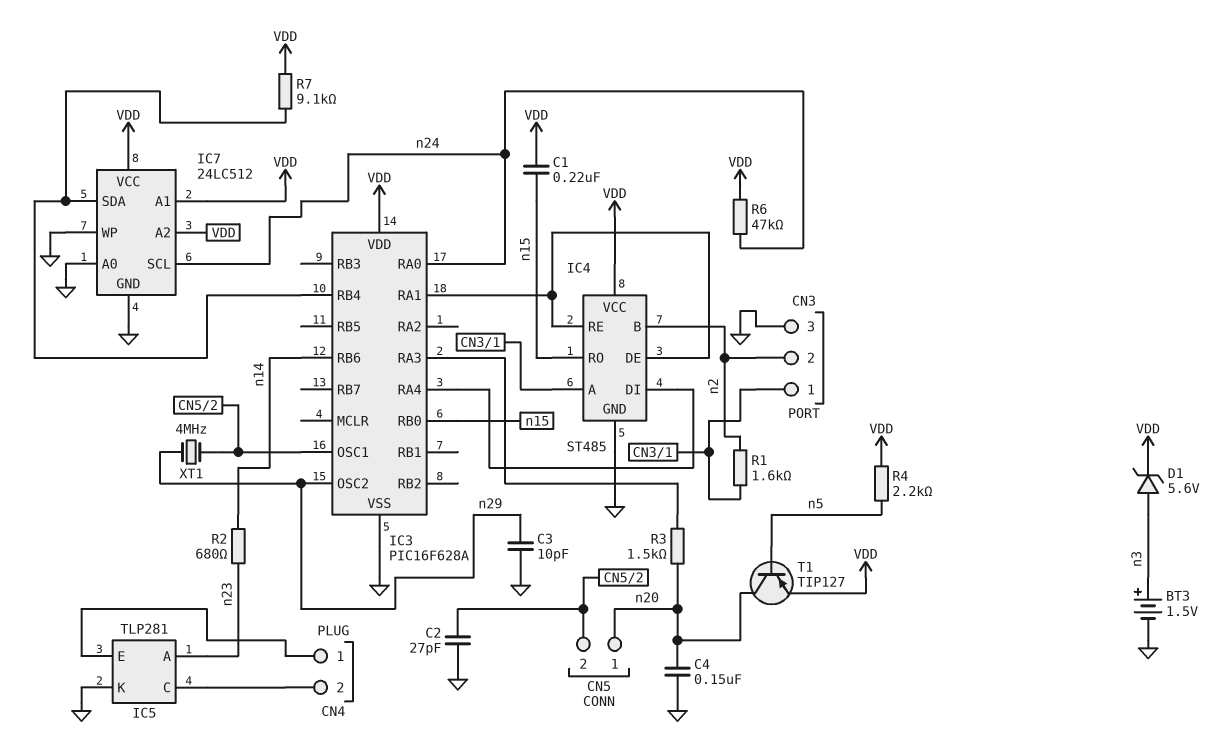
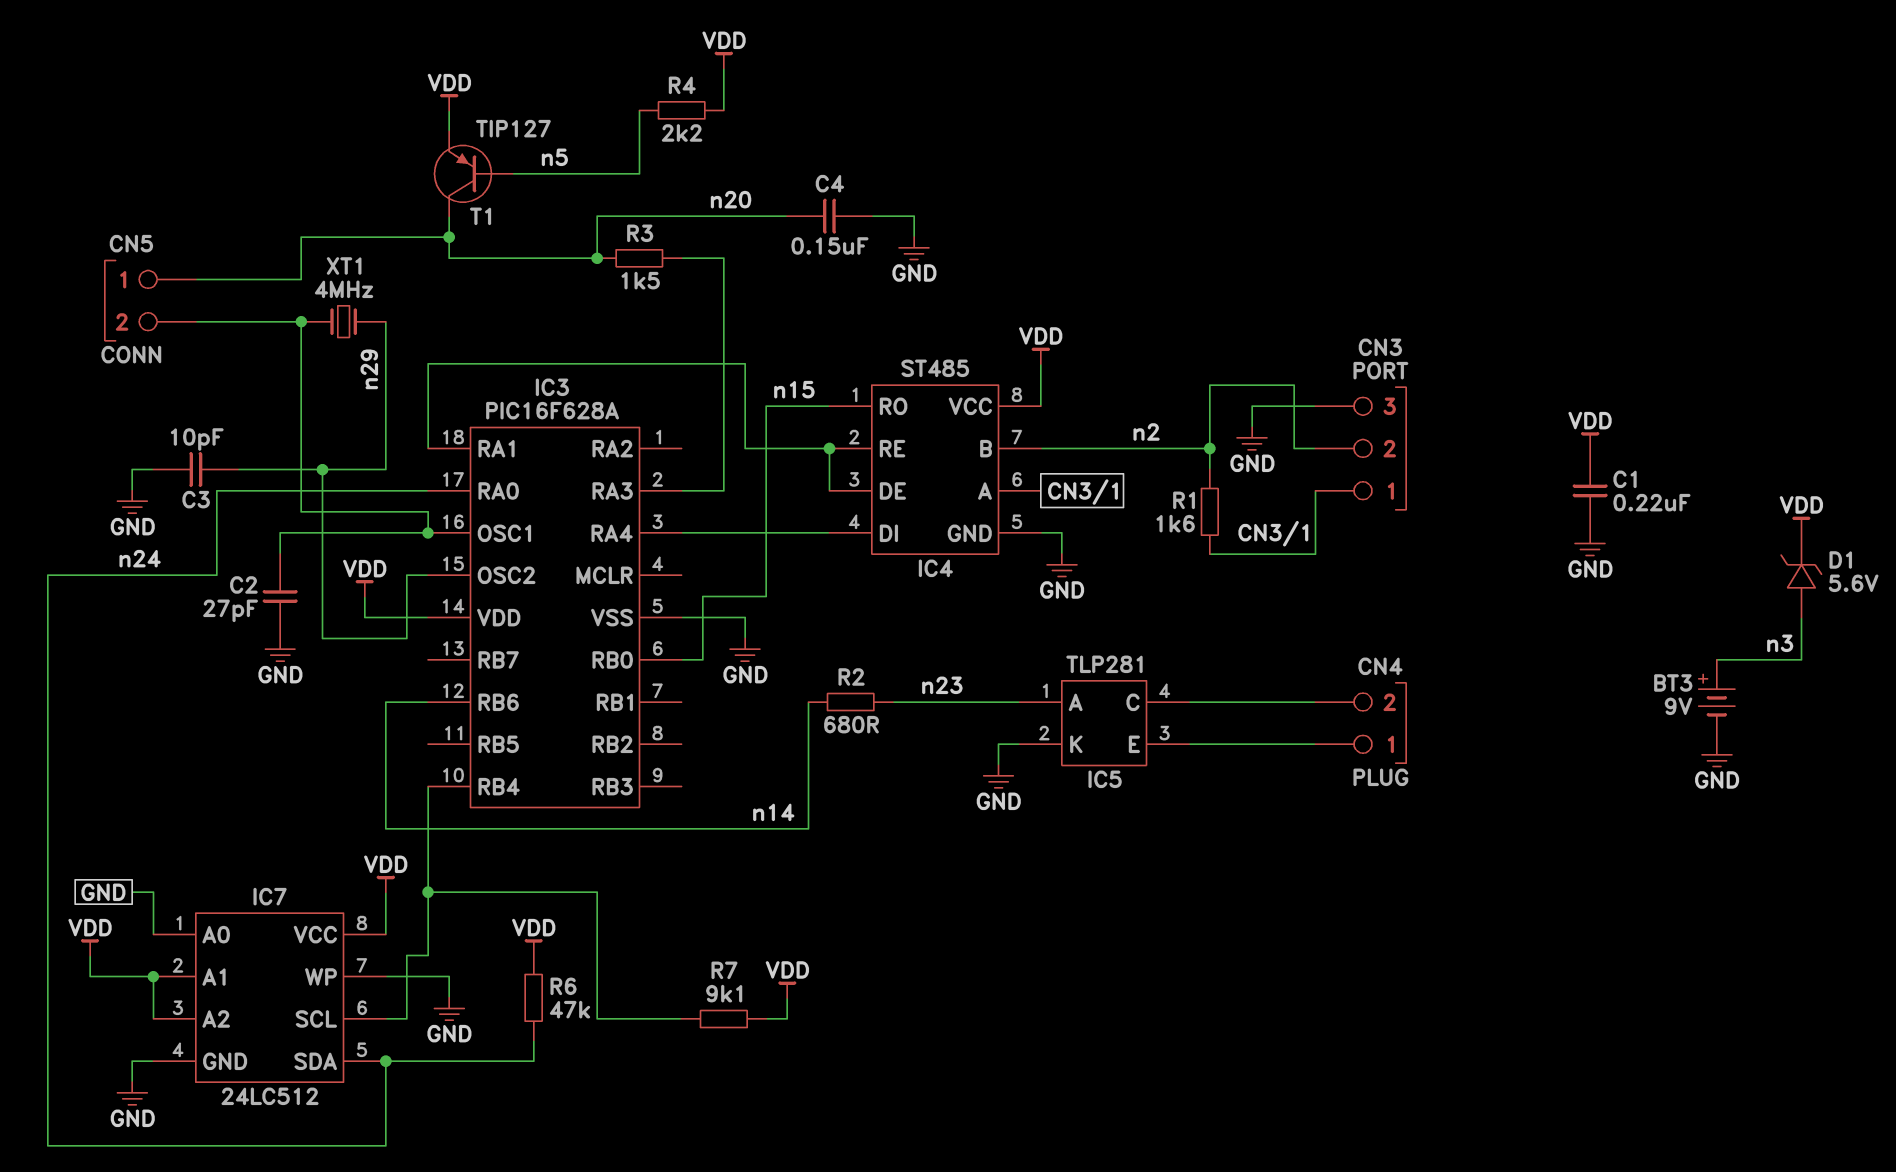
BT3: 1.5V (plus n3, minus GND) -> 9V (plus n3, minus GND)
C1: 220nF (VDD, n15) -> 220nF (GND, VDD)
IC7 pin SCL: n24 -> IC3/RB4
IC7 pin SDA: IC3/RB4 -> n24

